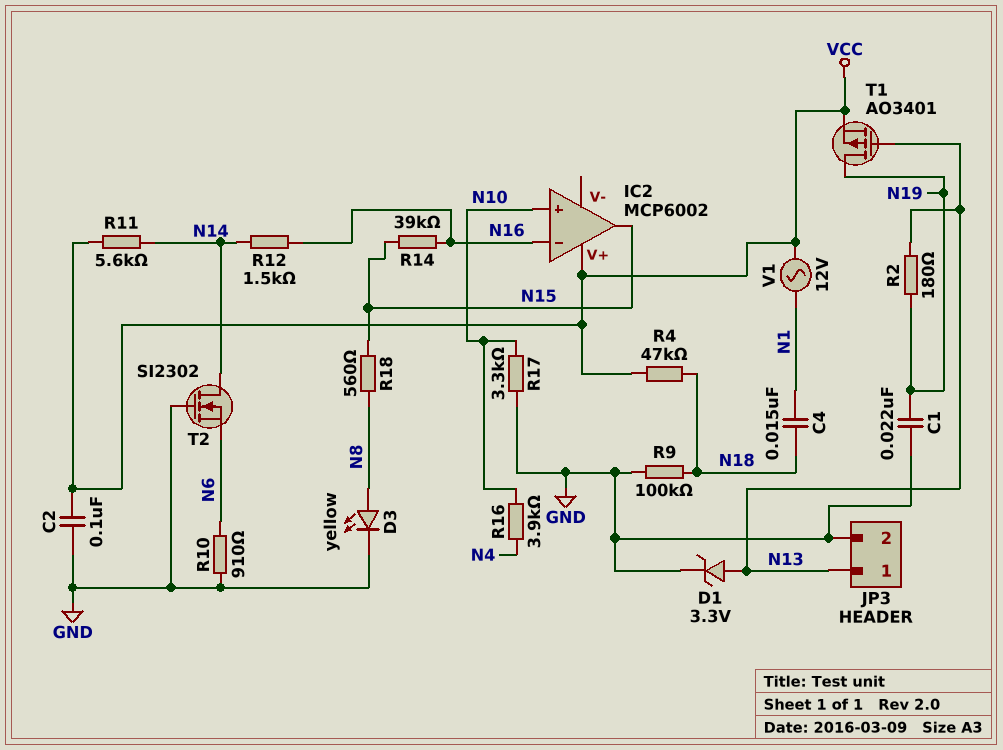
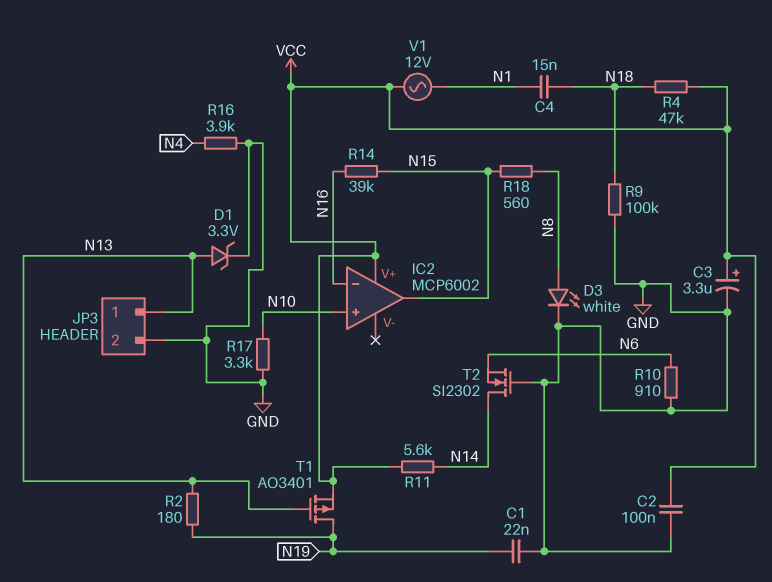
C3: none -> 3.3uF (plus VCC, minus GND)
D3: LED yellow (A N8, K GND) -> LED white (A N8, K GND)
R12: 1.5k (N14, N16) -> none
R16: 3.9k (N4, N10) -> 3.9k (GND, N4)

